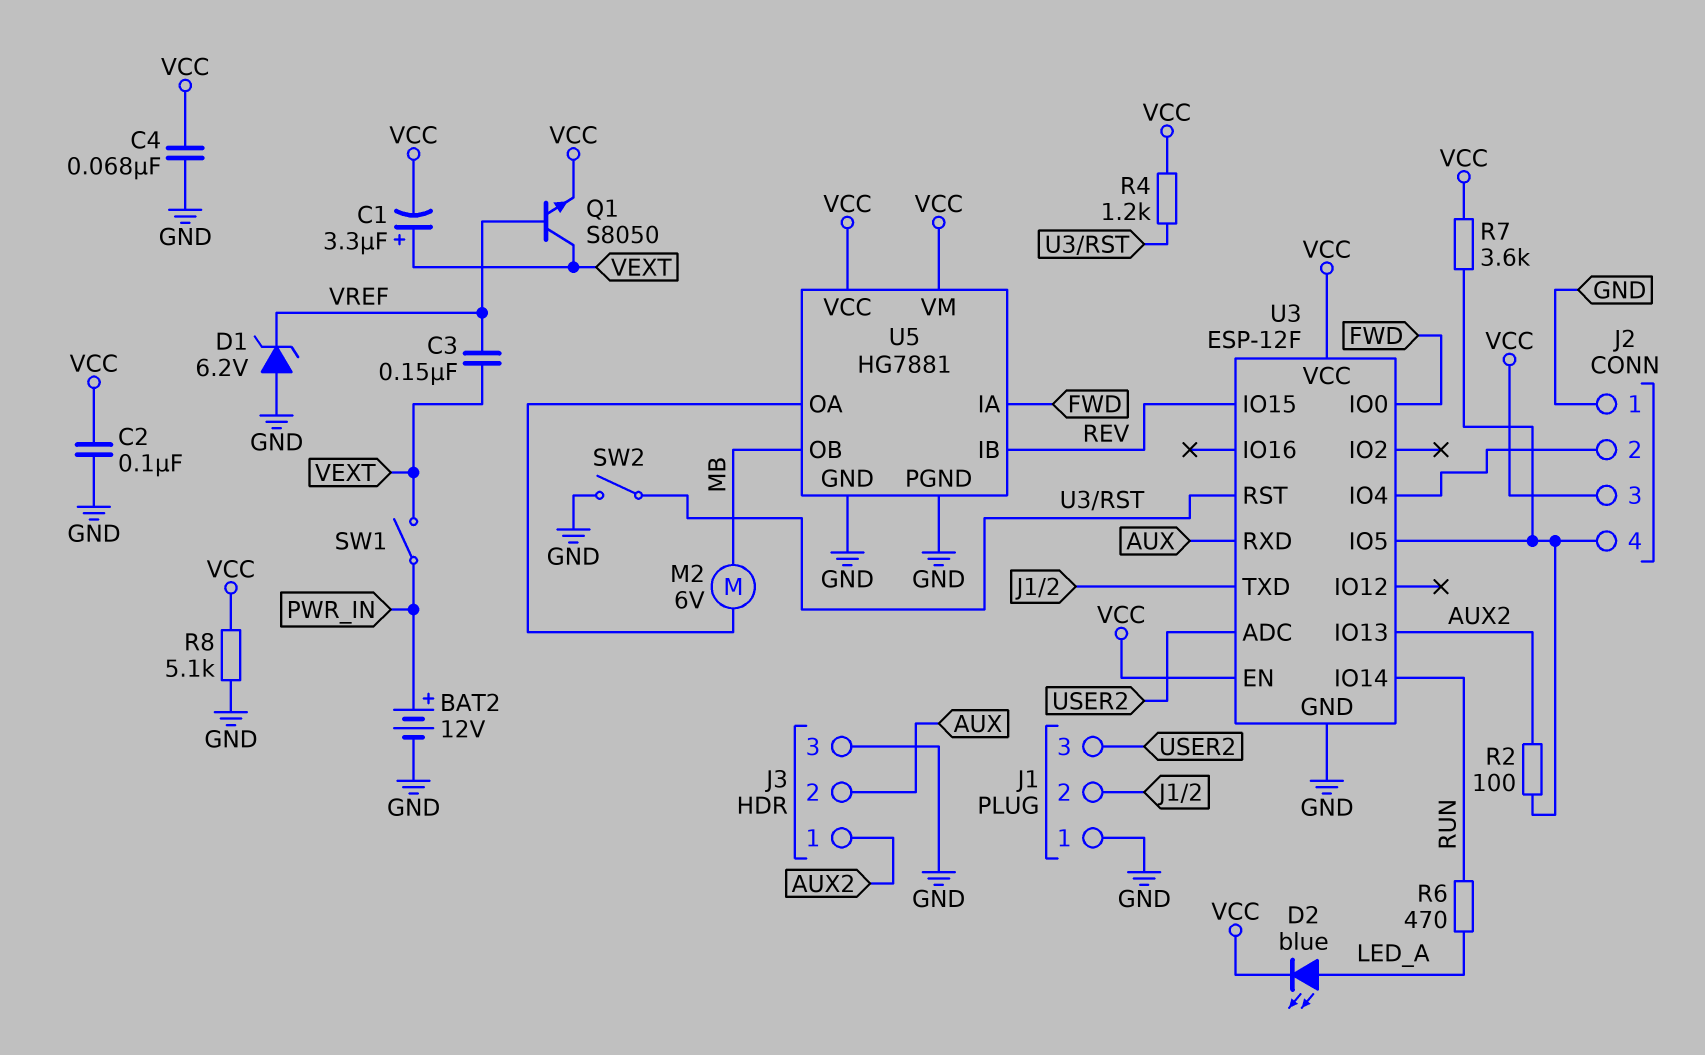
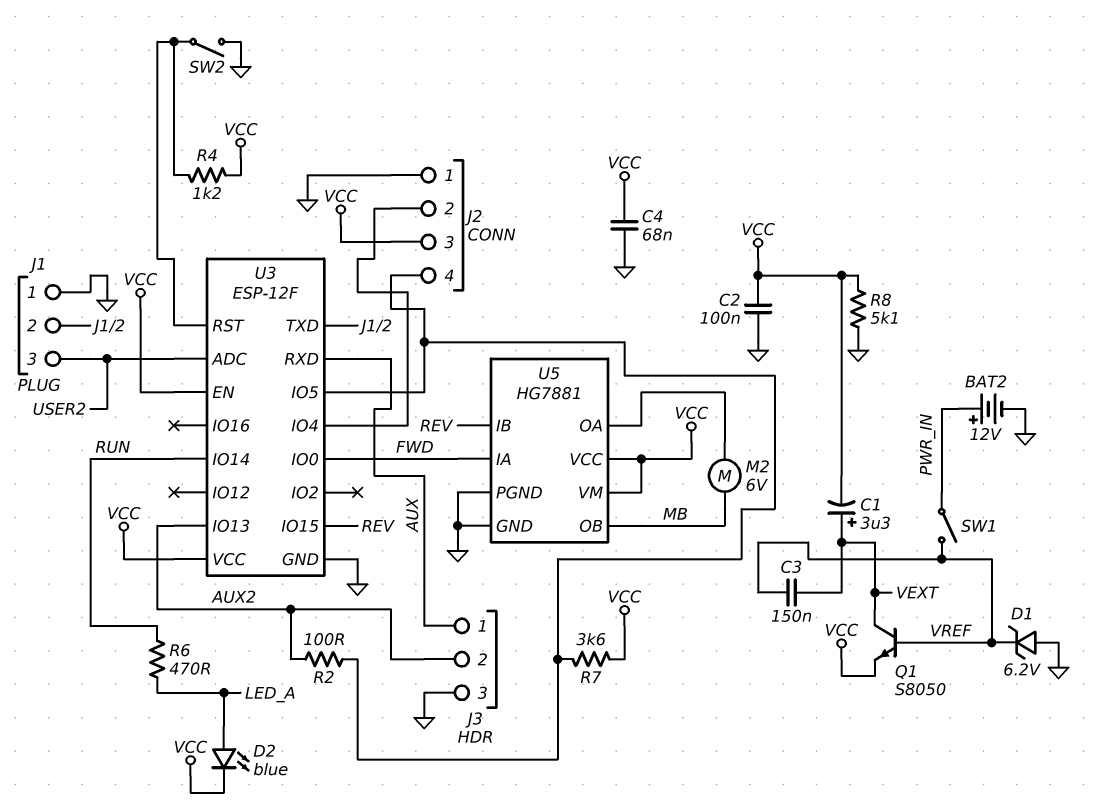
J3 pin 1: AUX2 -> AUX
J3 pin 2: AUX -> AUX2
SW1: switch (PWR_IN, VEXT) -> switch (PWR_IN, VREF)

